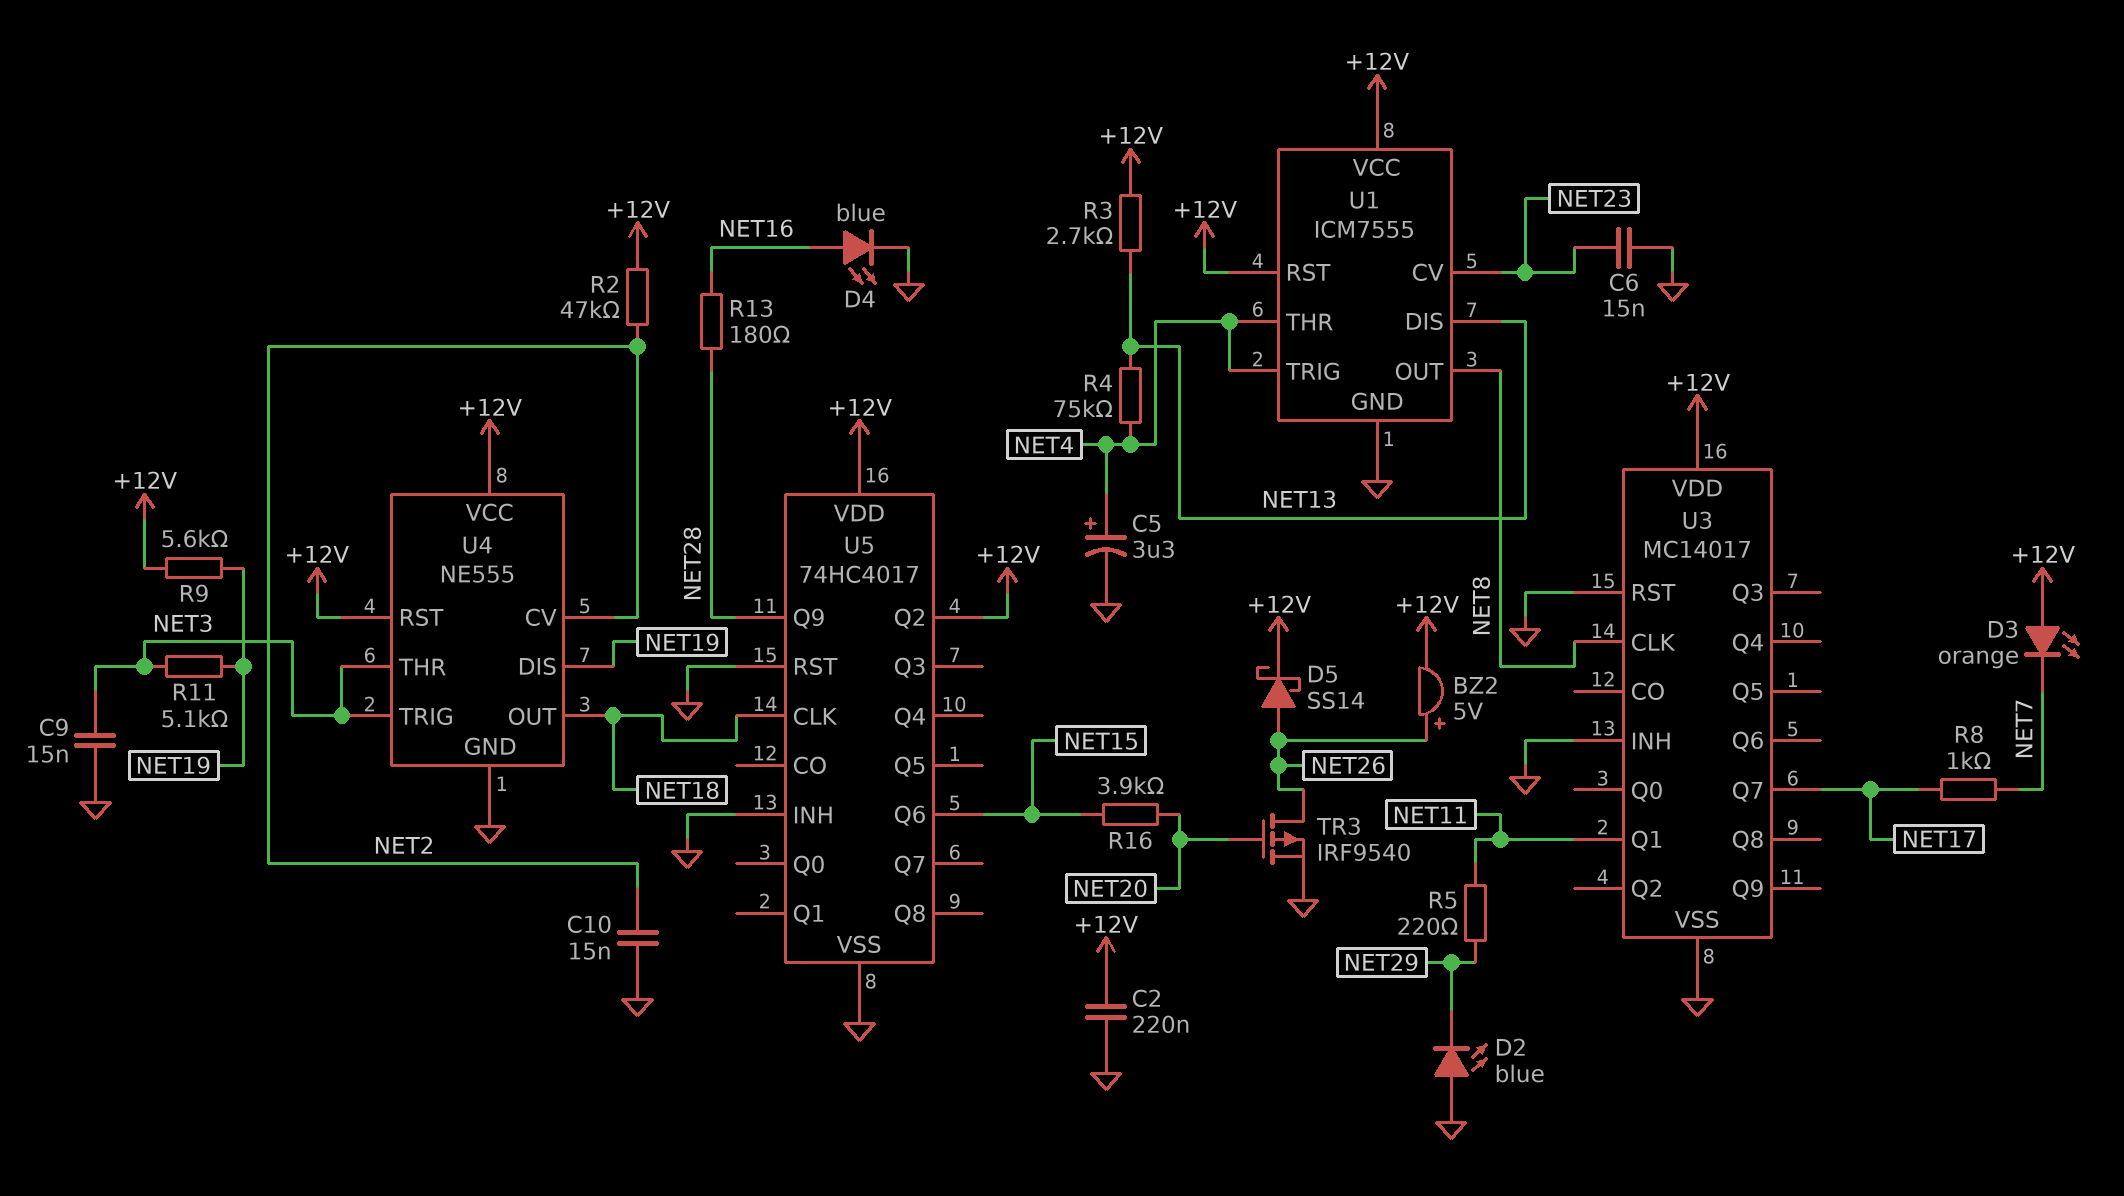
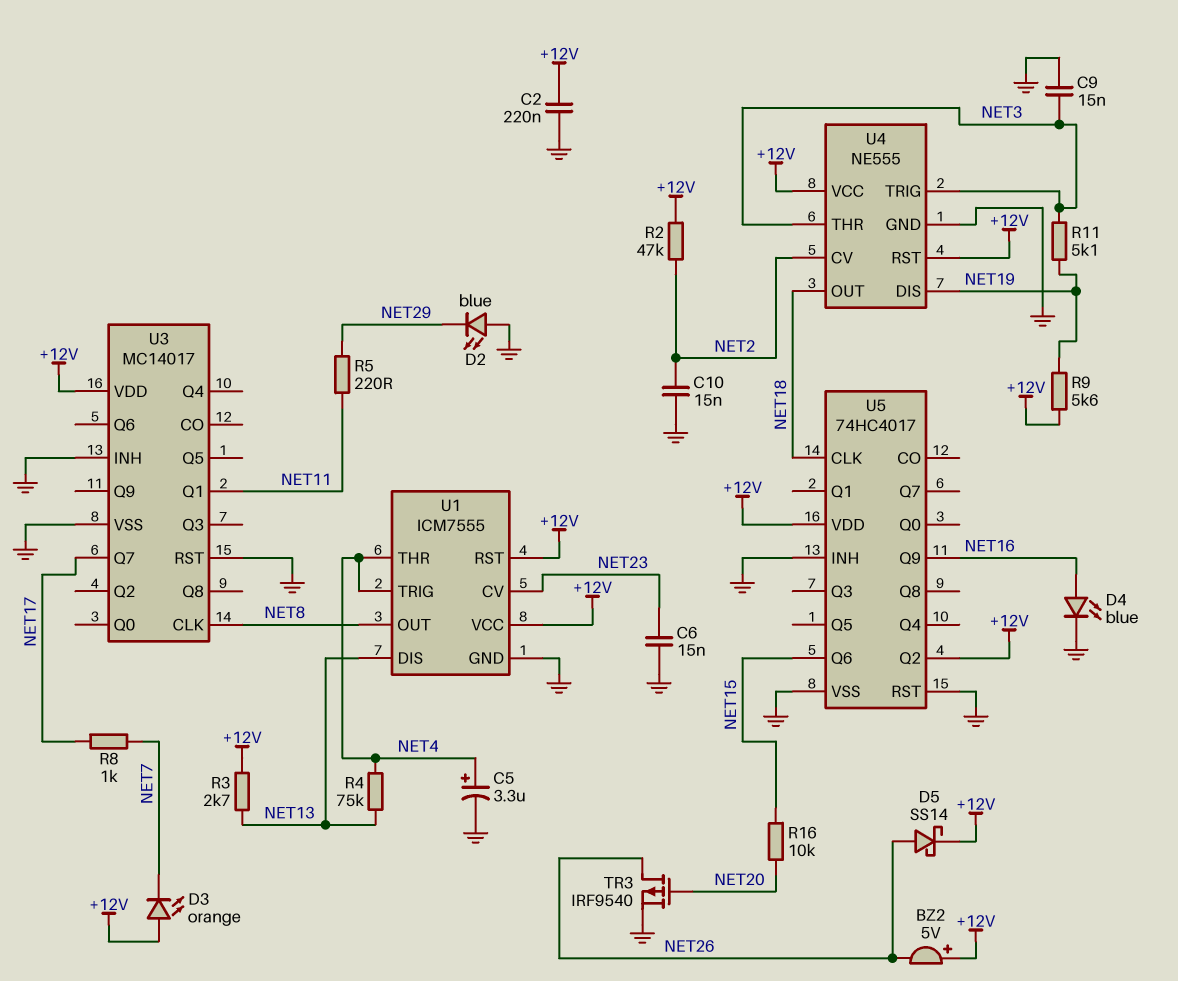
BZ2: buzzer 5V (plus NET26, minus +12V) -> buzzer 5V (plus +12V, minus NET26)
R13: 180 (NET16, NET28) -> none
R16: 3.9k (NET15, NET20) -> 10k (NET15, NET20)
U5 pin Q9: NET28 -> NET16

